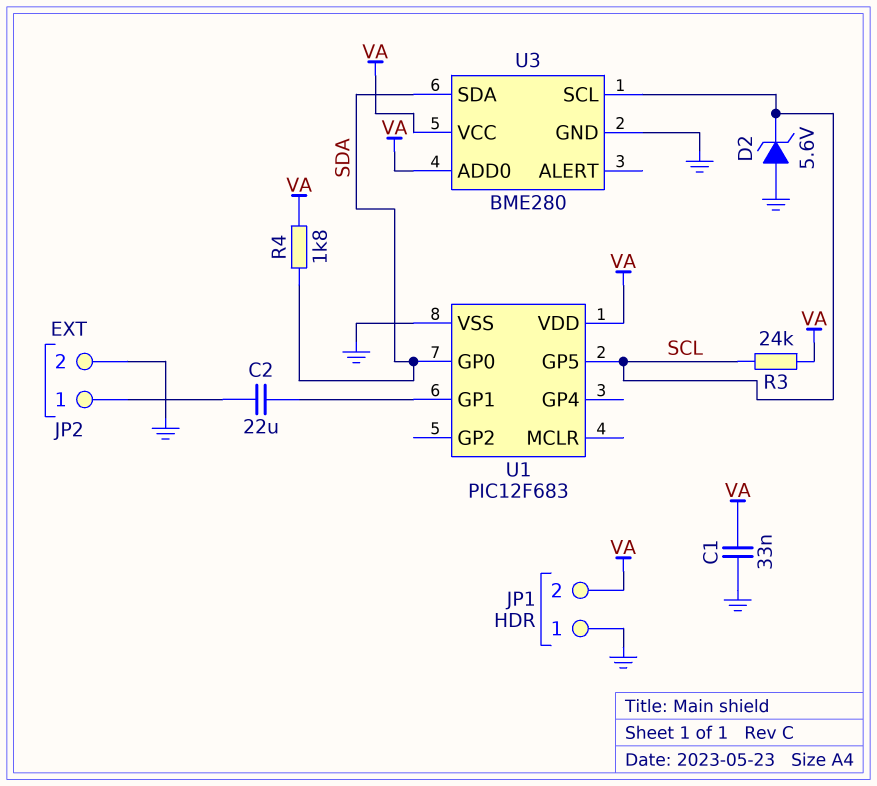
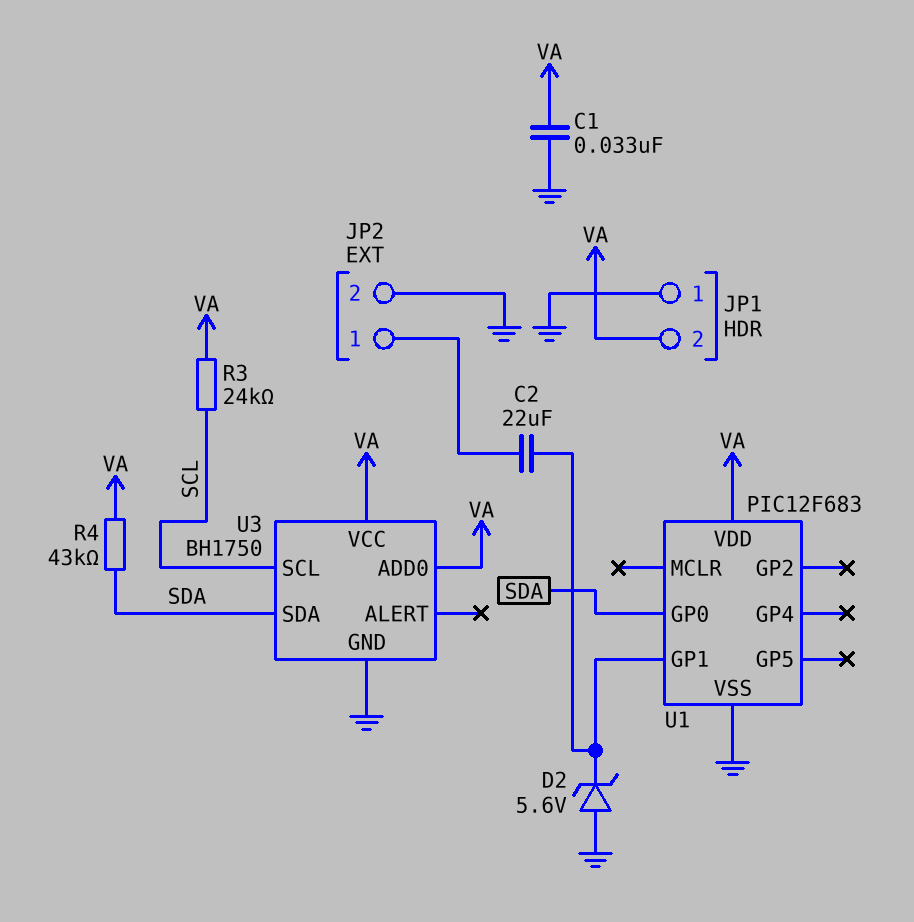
D2: zener 5.6V (A GND, K SCL) -> zener 5.6V (A GND, K U1/GP1)
R4: 1.8k (SDA, VA) -> 43k (SDA, VA)
U1 pin GP5: SCL -> none
U3: BME280 -> BH1750

